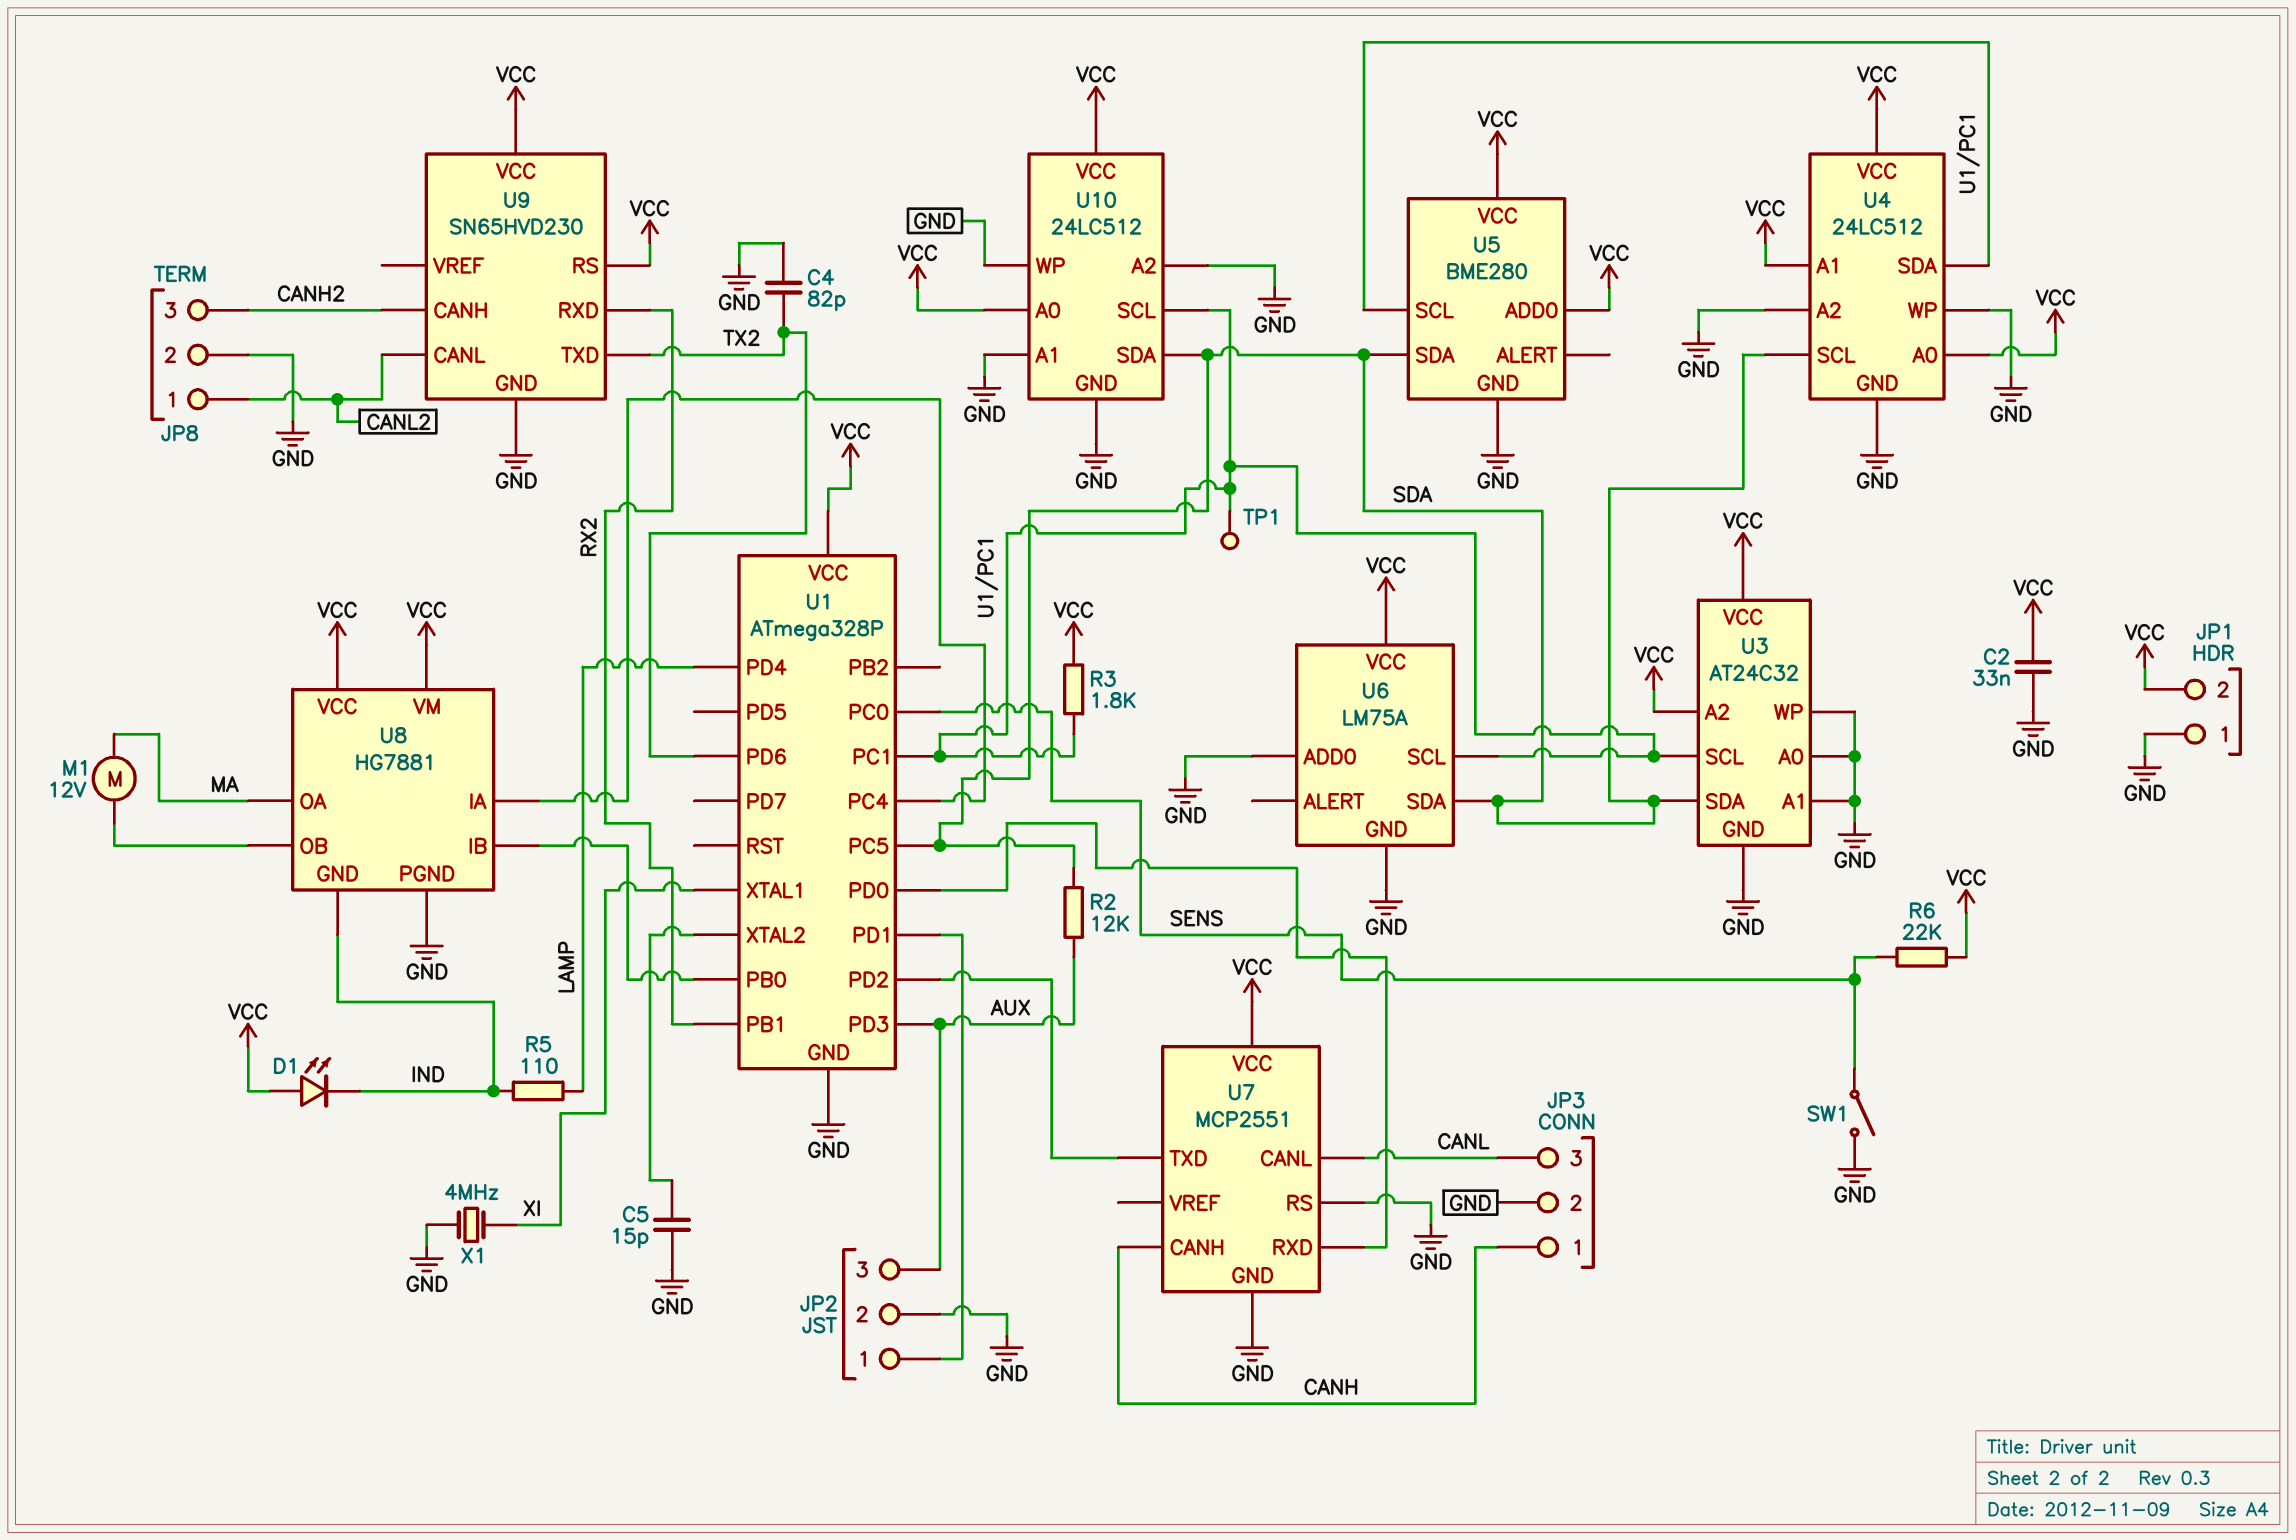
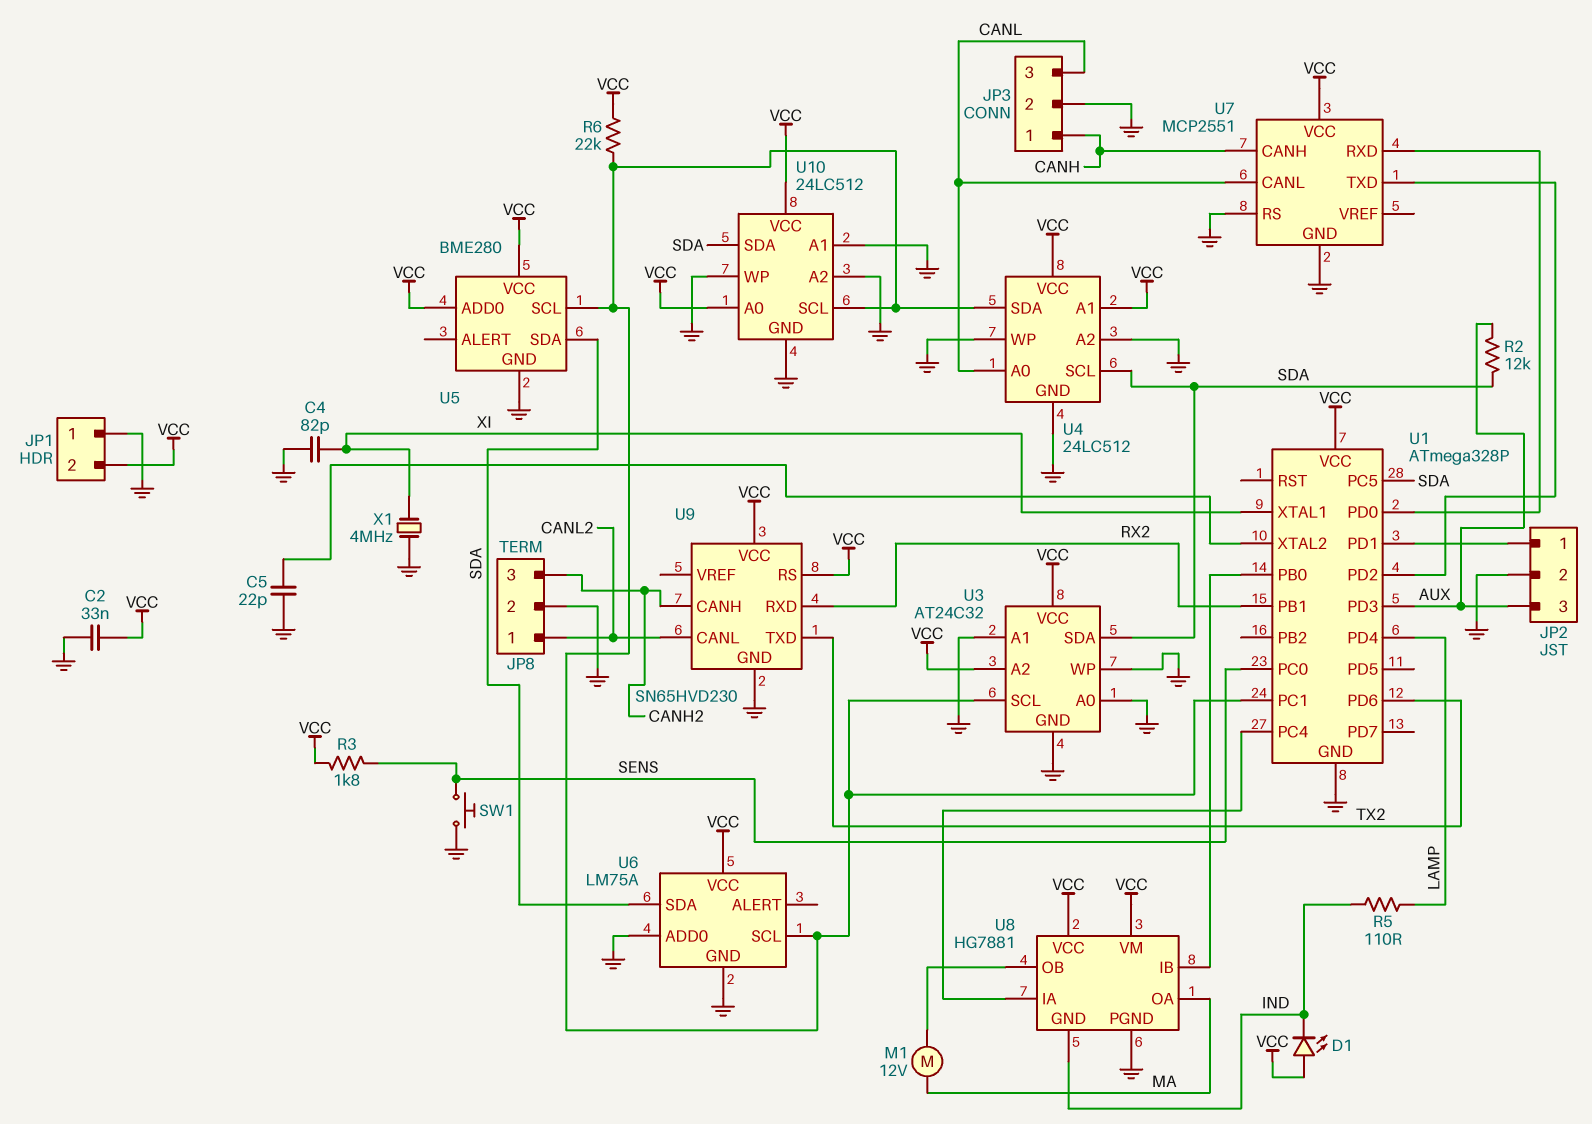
C4: 82pF (GND, TX2) -> 82pF (GND, XI)
C5: 15pF (GND, U1/XTAL2) -> 22pF (GND, U1/XTAL2)
R3: 1.8k (U1/PC1, VCC) -> 1.8k (SENS, VCC)
R6: 22k (SENS, VCC) -> 22k (U1/PC1, VCC)
SW1: switch (GND, SENS) -> button (GND, SENS)
TP1: test point (U1/PC1) -> none
U4 pin A0: VCC -> CANL

